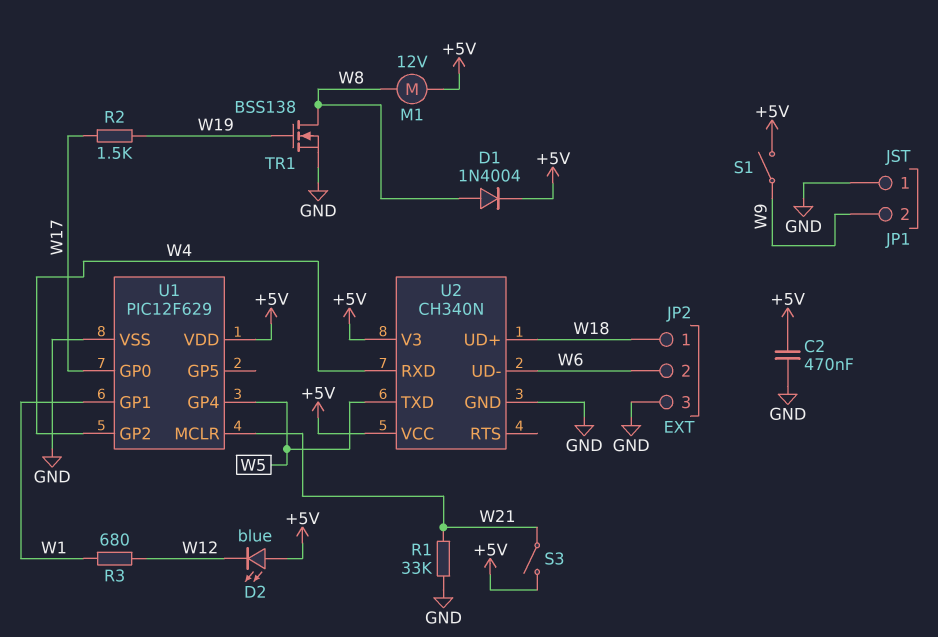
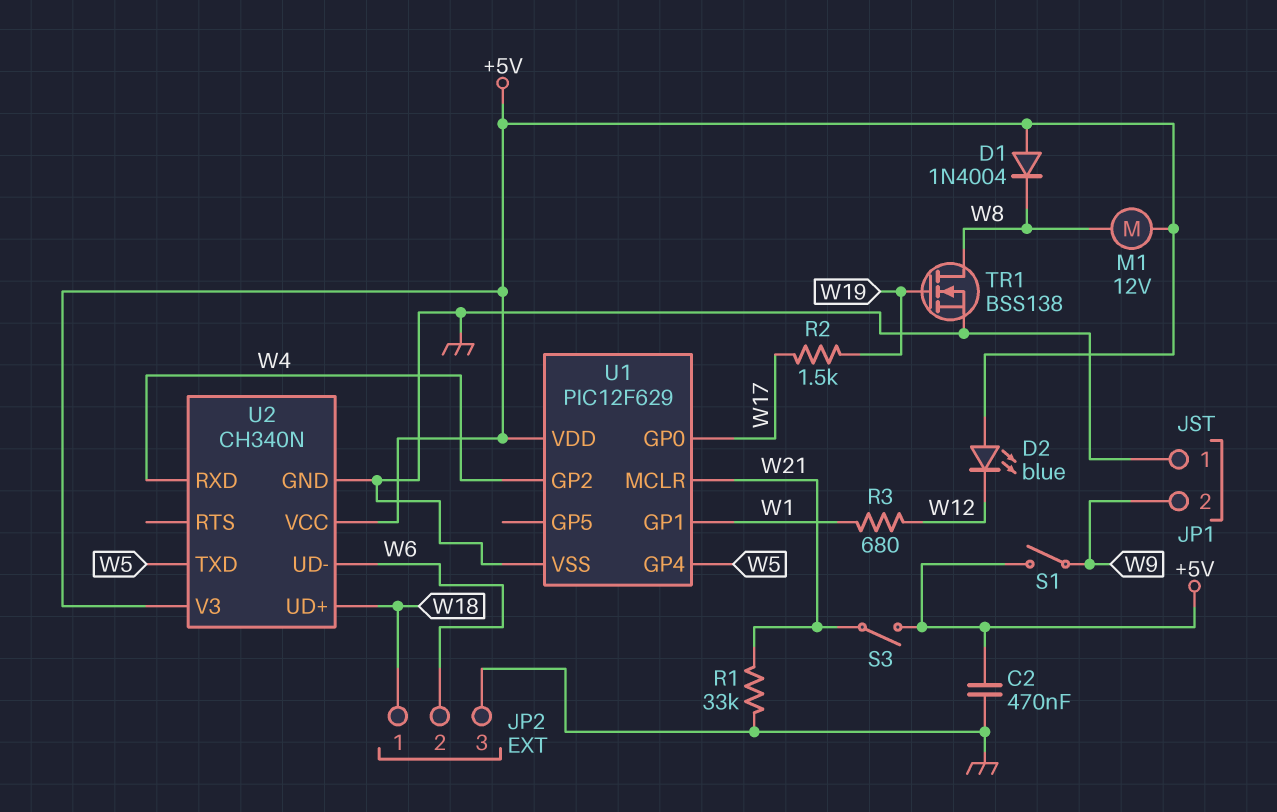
D1: diode 1N4004 (A W8, K +5V) -> diode 1N4004 (A +5V, K W8)

